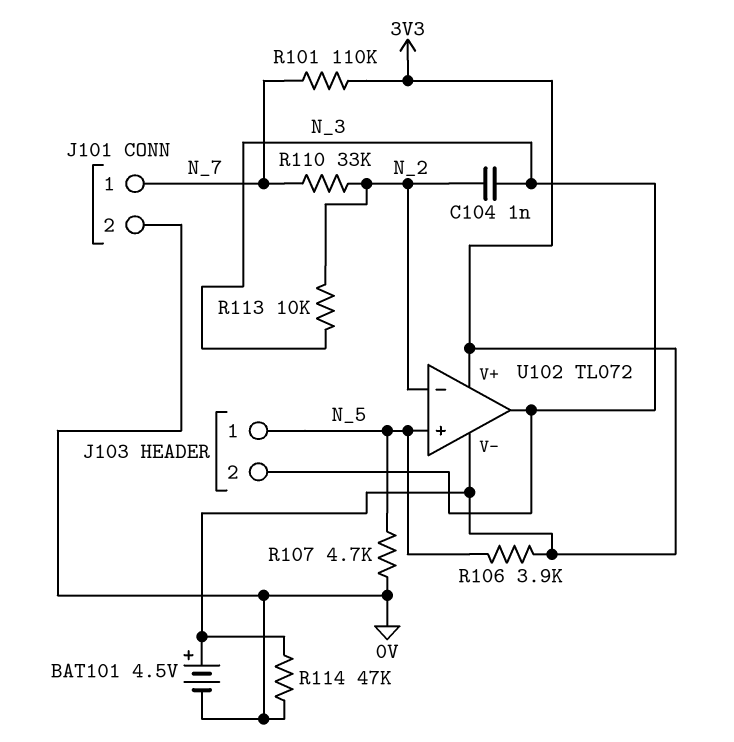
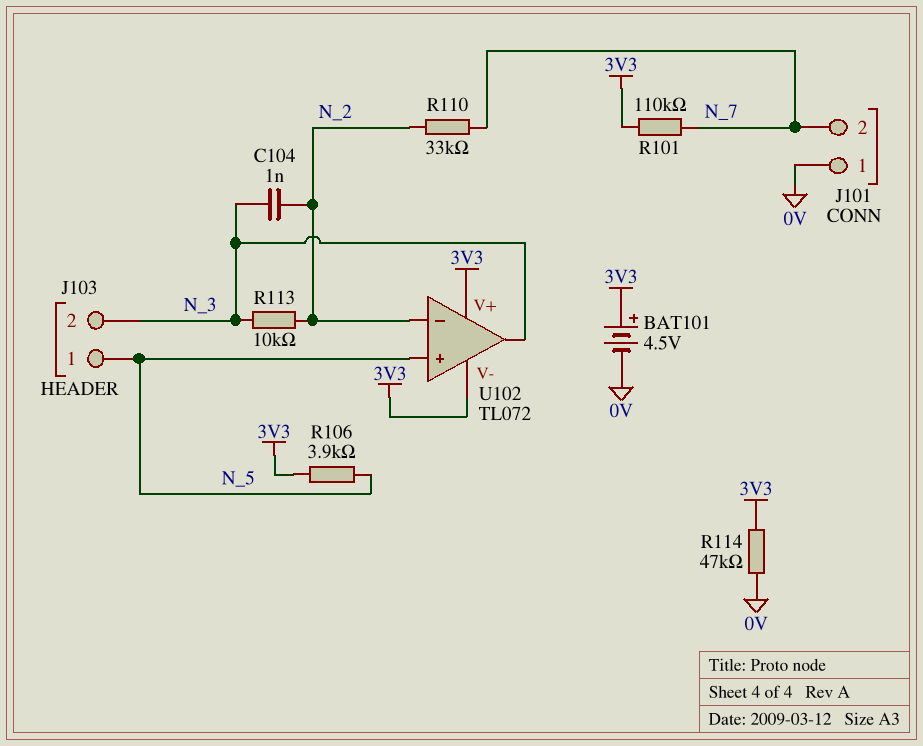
J101 pin 1: N_7 -> 0V
J101 pin 2: 0V -> N_7
R107: 4.7k (0V, N_5) -> none

